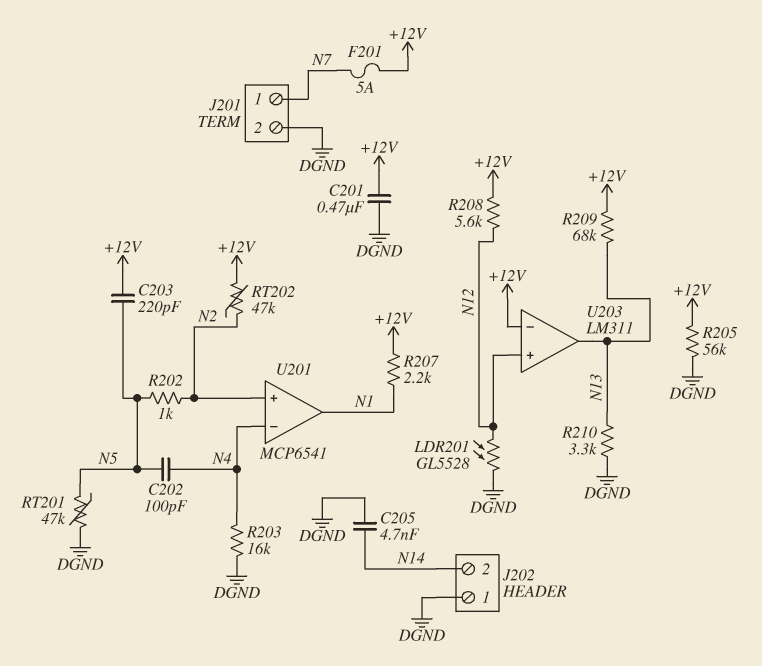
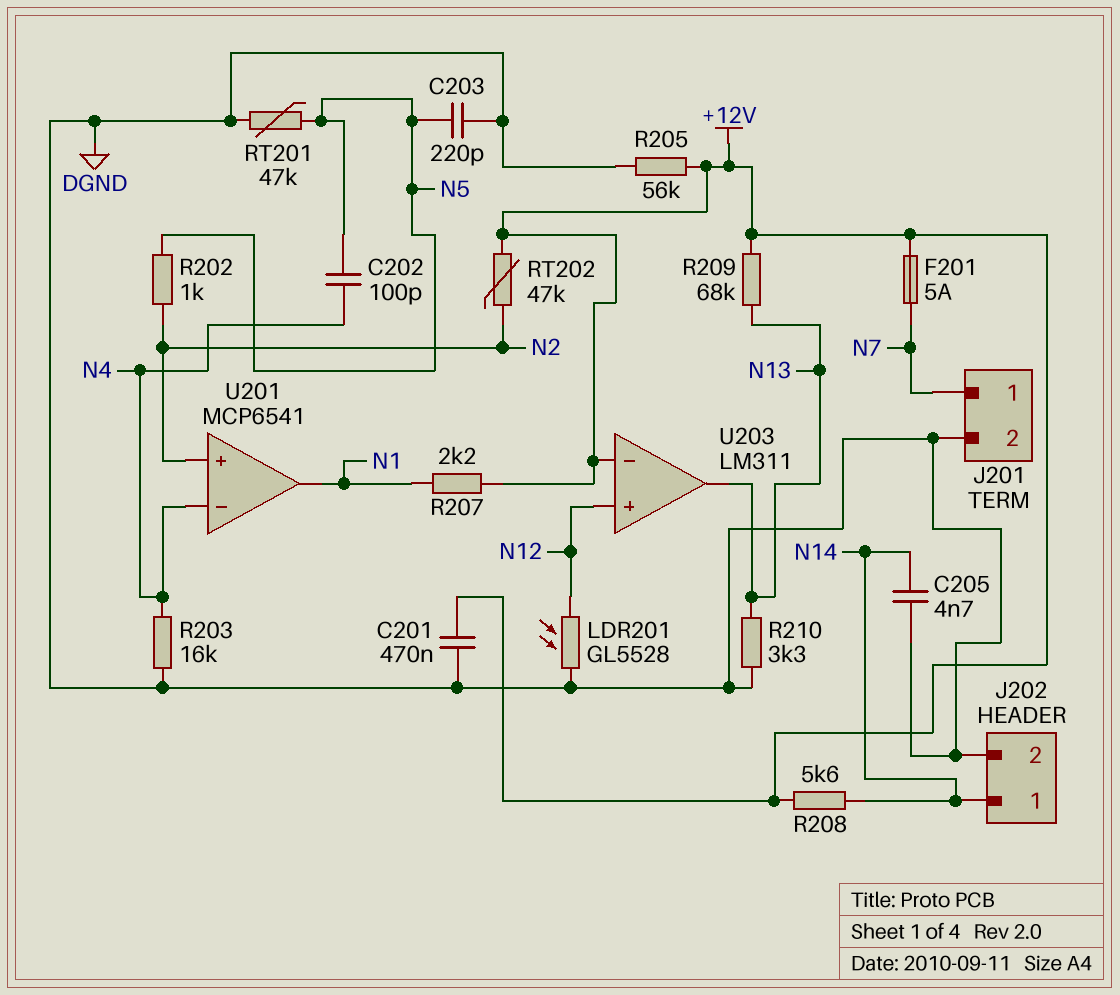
C203: 220pF (+12V, N5) -> 220pF (DGND, N5)
J202 pin 1: DGND -> N14
J202 pin 2: N14 -> DGND
R208: 5.6k (+12V, N12) -> 5.6k (+12V, N14)

